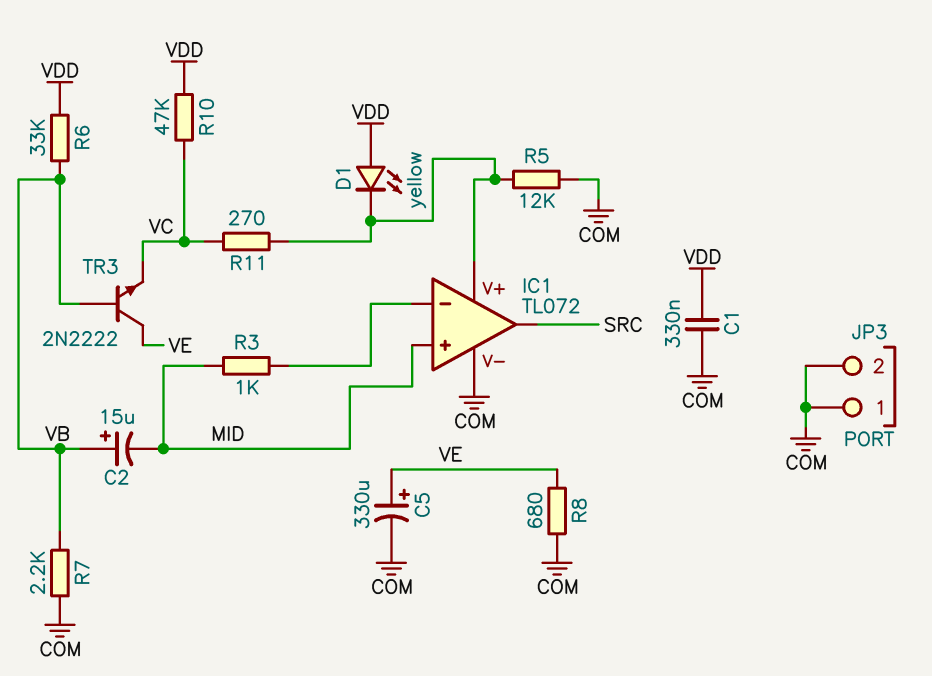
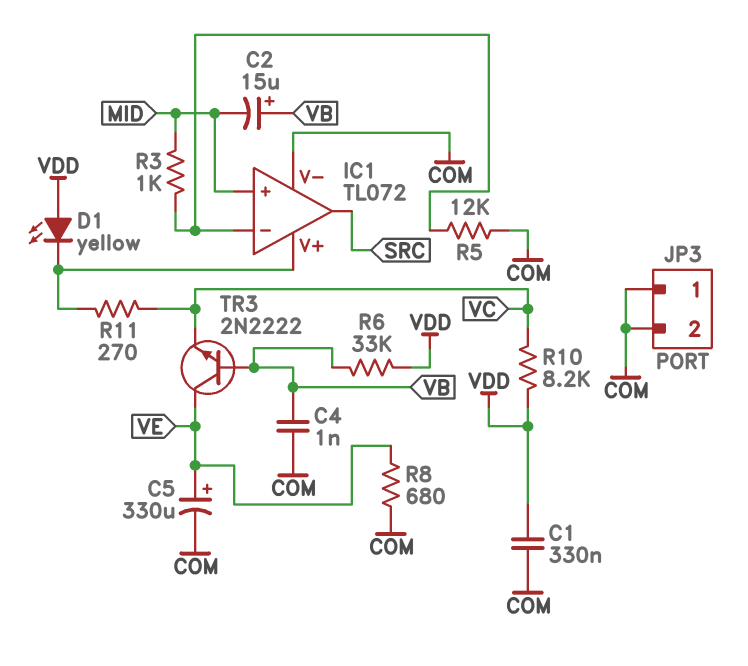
C4: none -> 1nF (COM, VB)
R5: 12k (COM, IC1/V+) -> 12k (COM, IC1/in-)
R7: 2.2k (COM, VB) -> none
R10: 47k (VC, VDD) -> 8.2k (VC, VDD)

